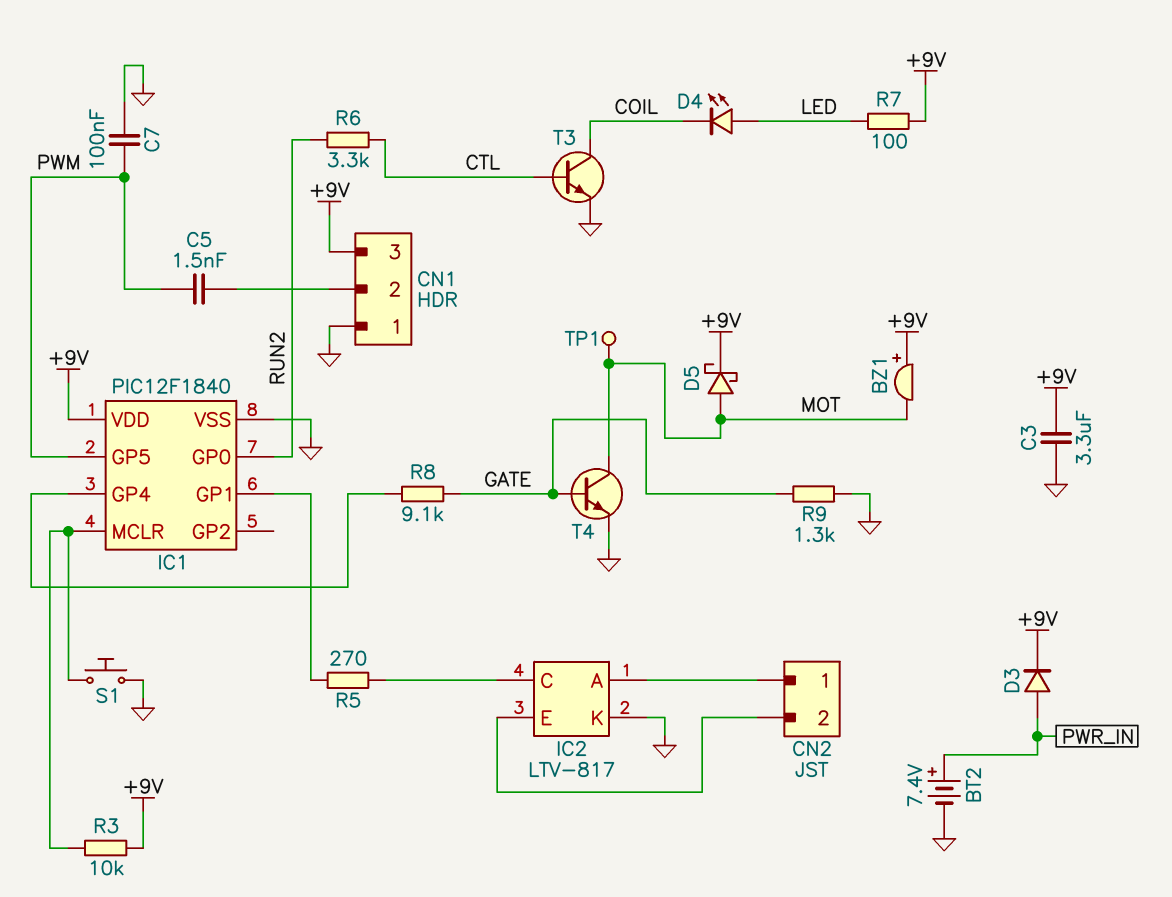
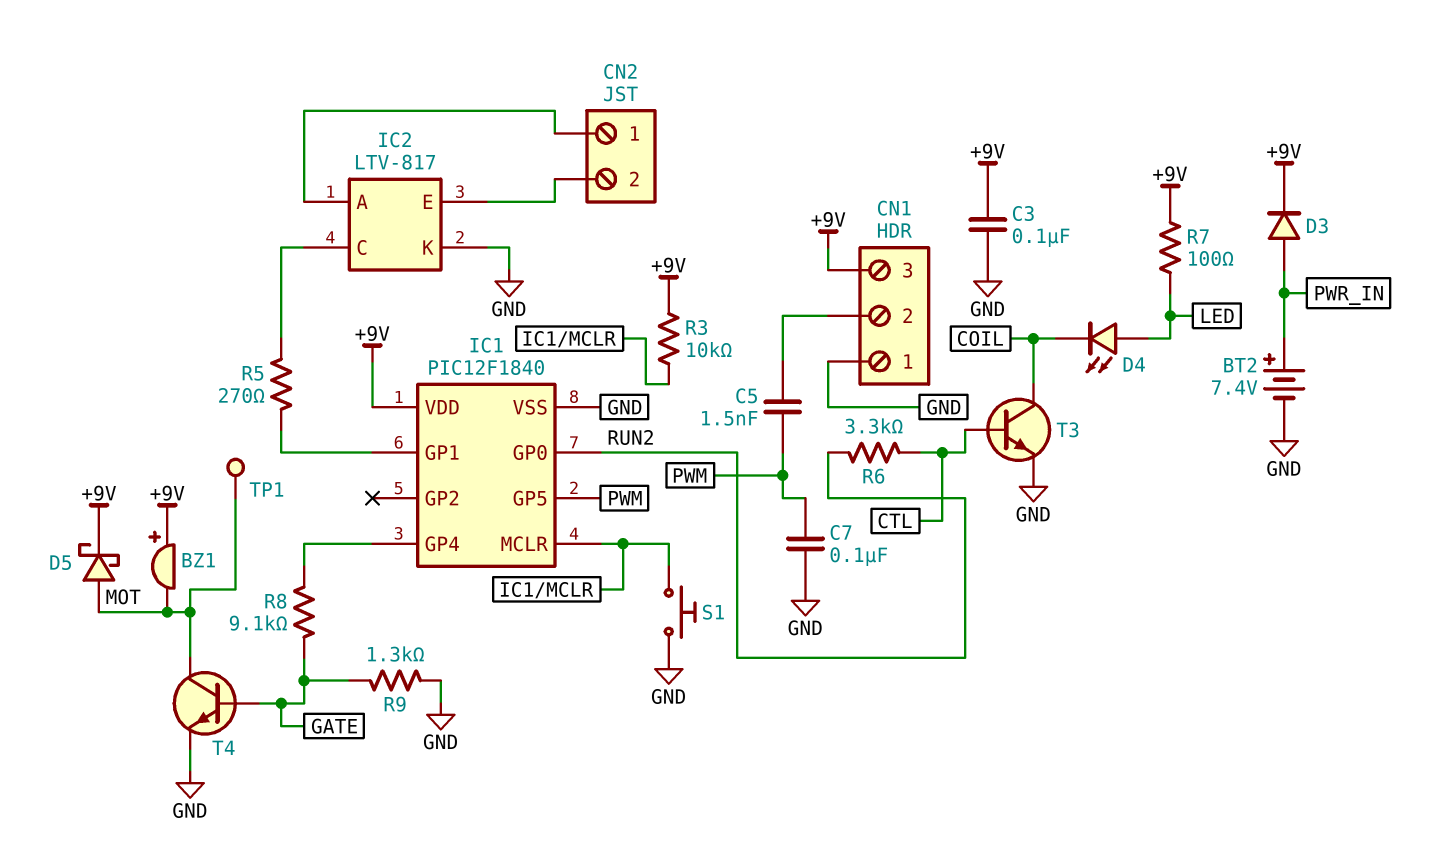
C3: 3.3uF (+9V, GND) -> 100nF (+9V, GND)

